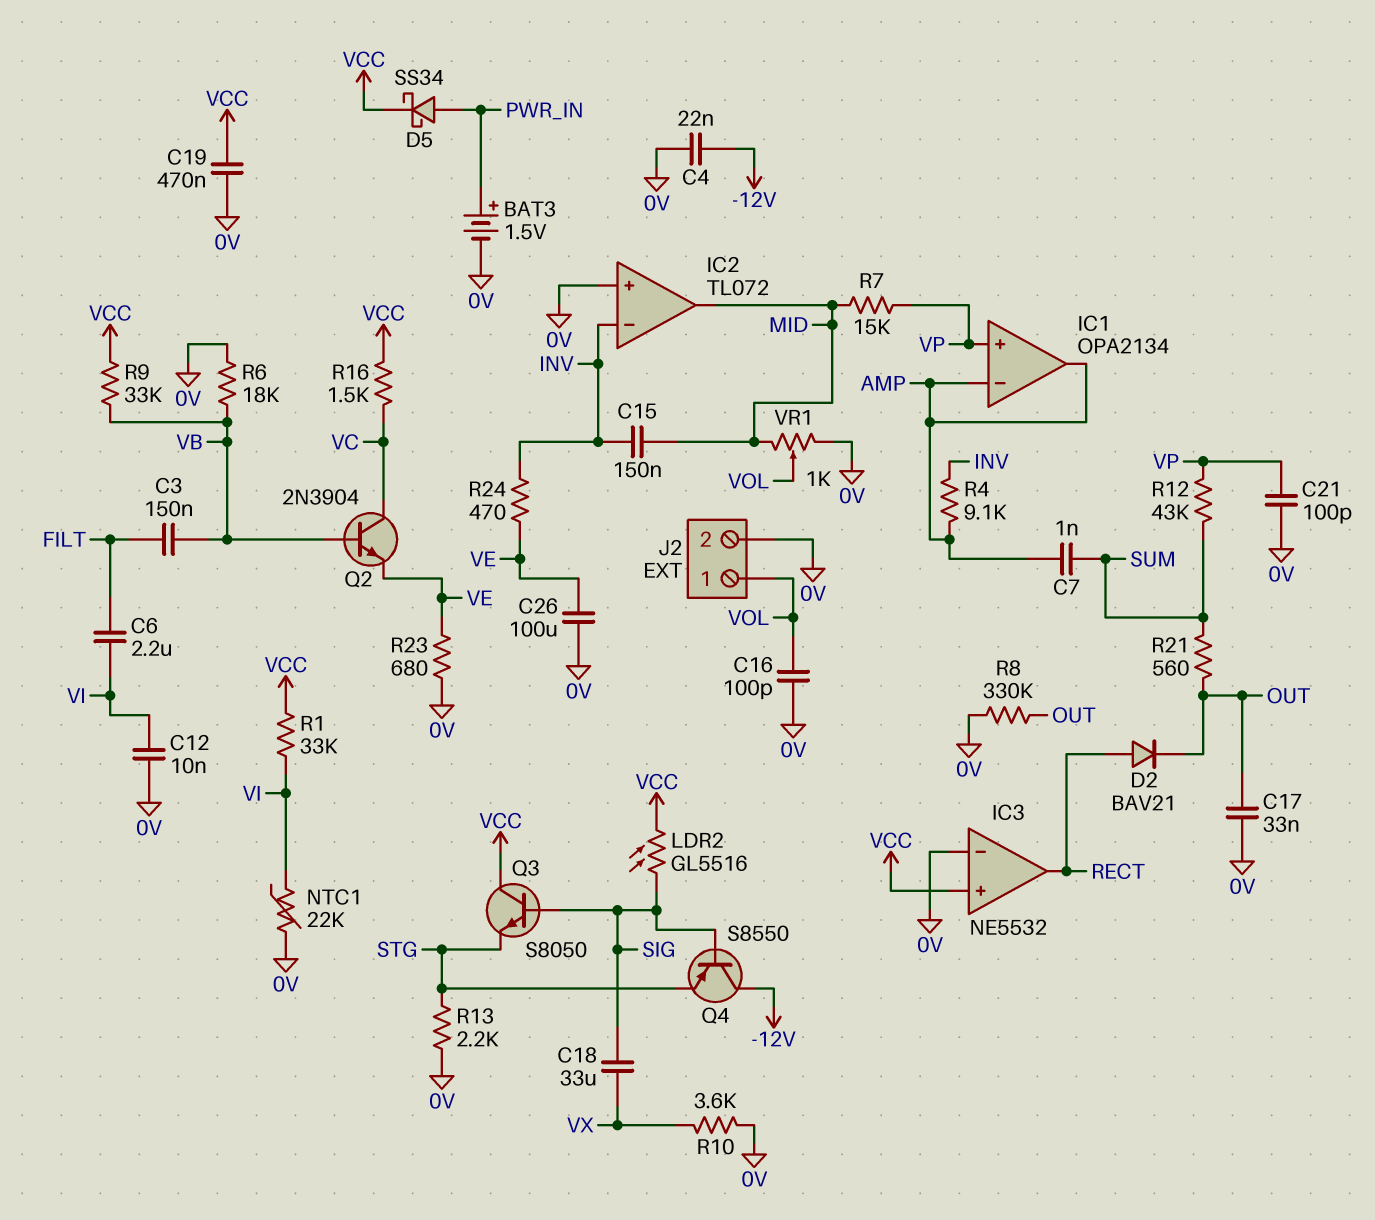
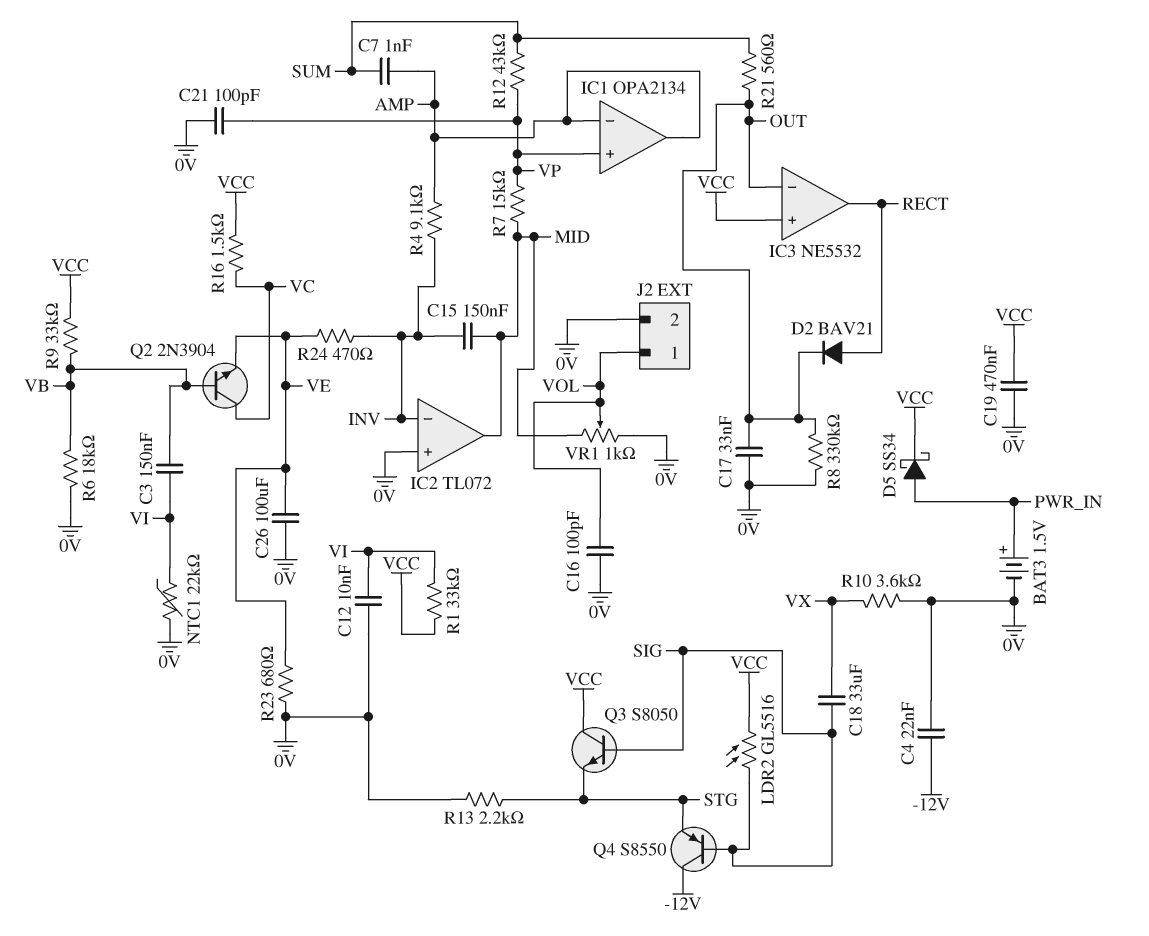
C3: 150nF (FILT, VB) -> 150nF (VB, VI)
C6: 2.2uF (FILT, VI) -> none
IC3 pin in-: 0V -> OUT

